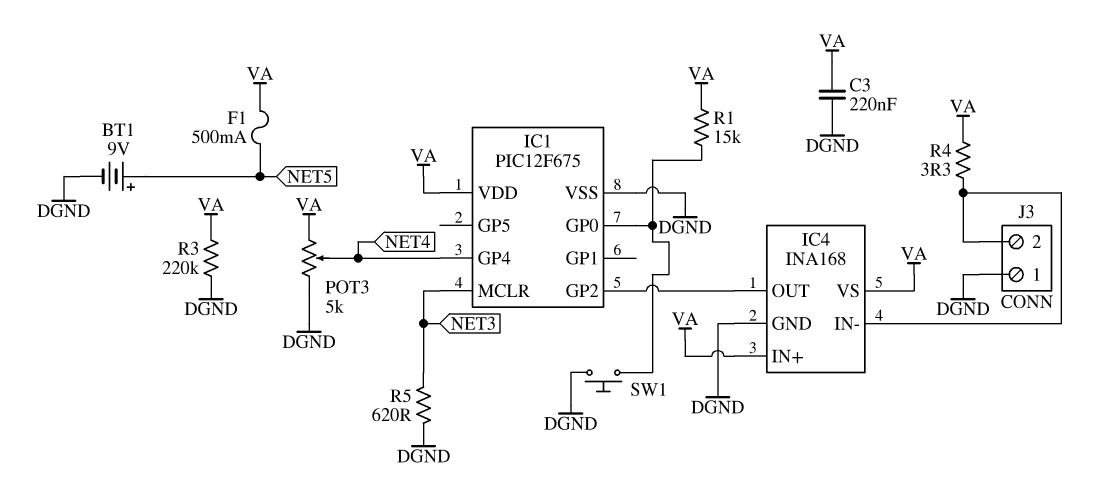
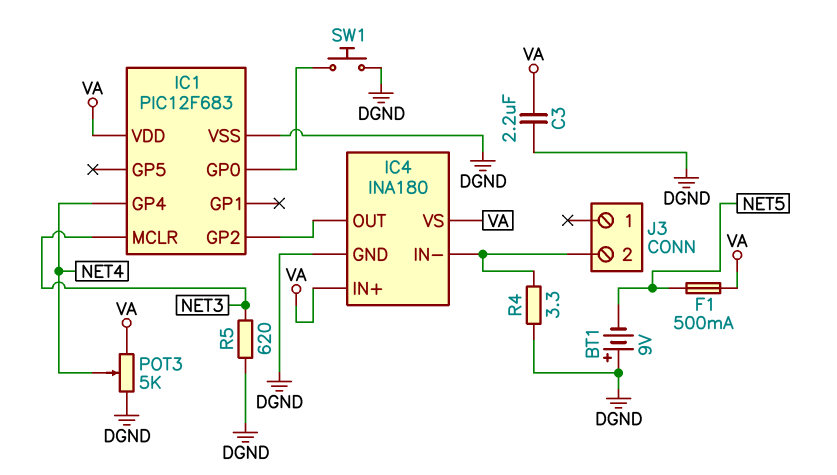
BT1: 9V (plus NET5, minus DGND) -> 9V (plus DGND, minus NET5)
C3: 220nF (DGND, VA) -> 2.2uF (DGND, VA)
IC1: PIC12F675 -> PIC12F683
IC4: INA168 -> INA180
J3 pin 1: DGND -> none
R1: 15k (IC1/GP0, VA) -> none
R3: 220k (DGND, VA) -> none
R4: 3.3 (IC4/IN-, VA) -> 3.3 (DGND, IC4/IN-)

